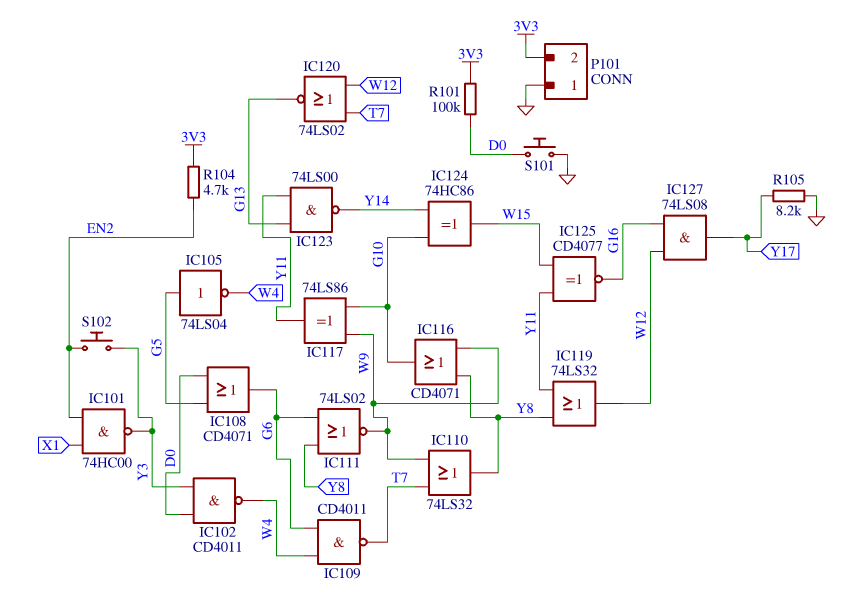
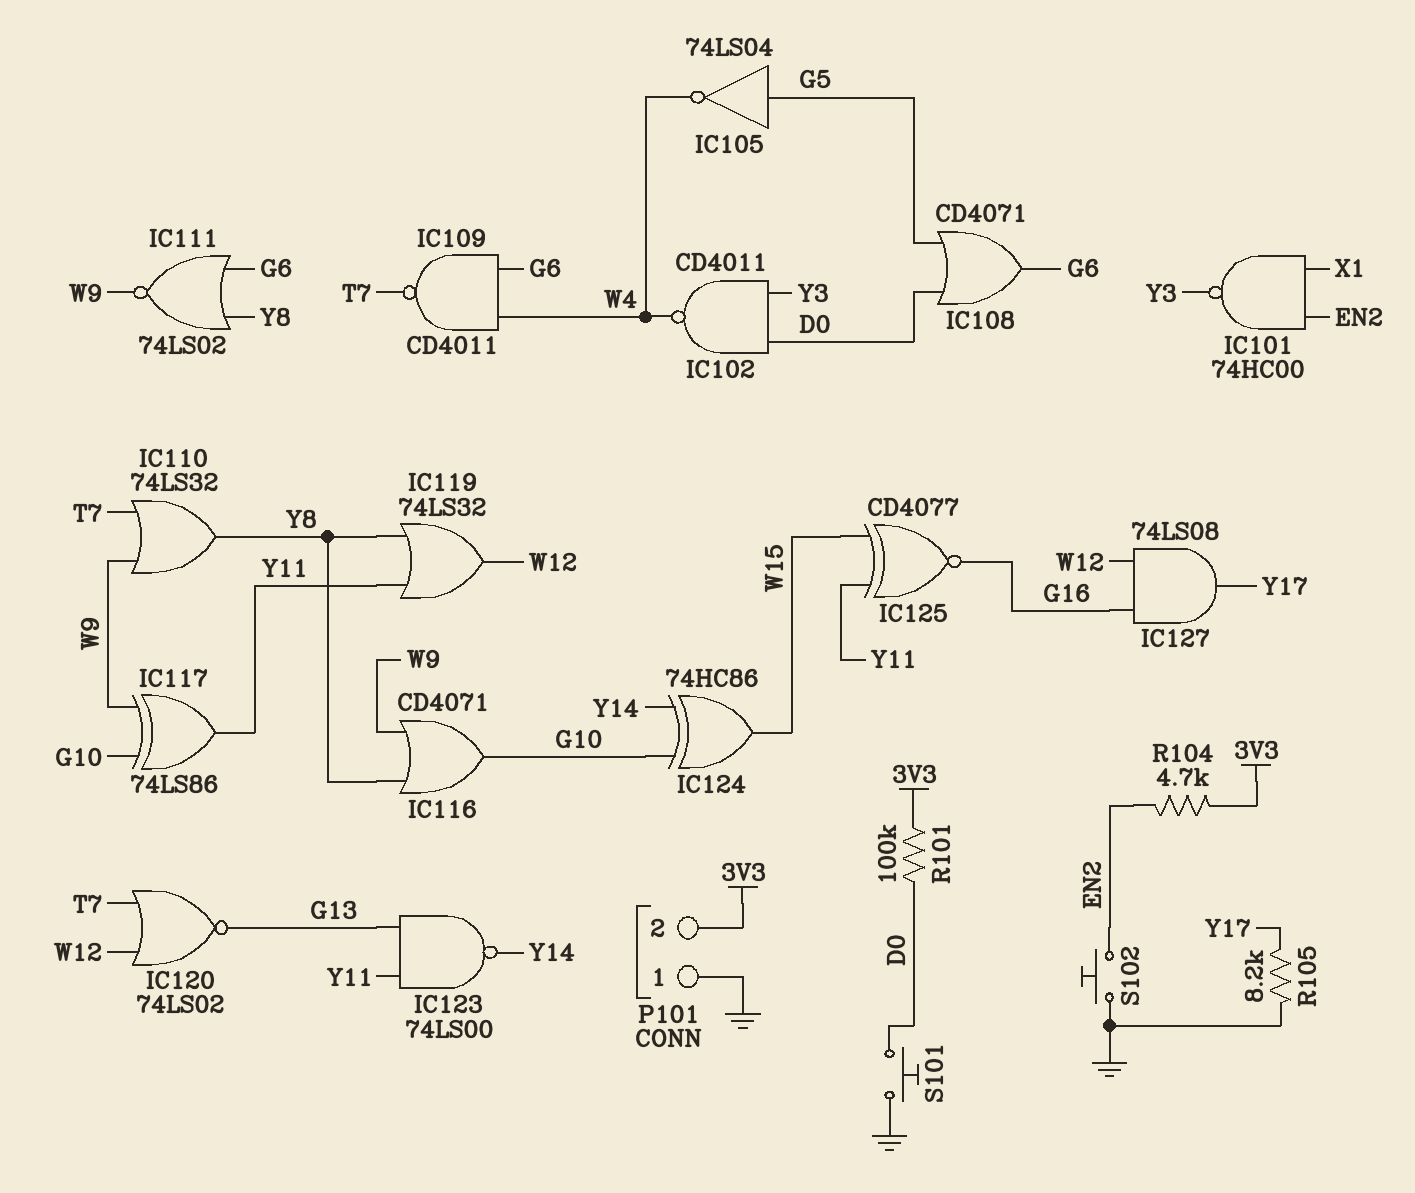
S102: button (EN2, Y3) -> button (EN2, GND)

